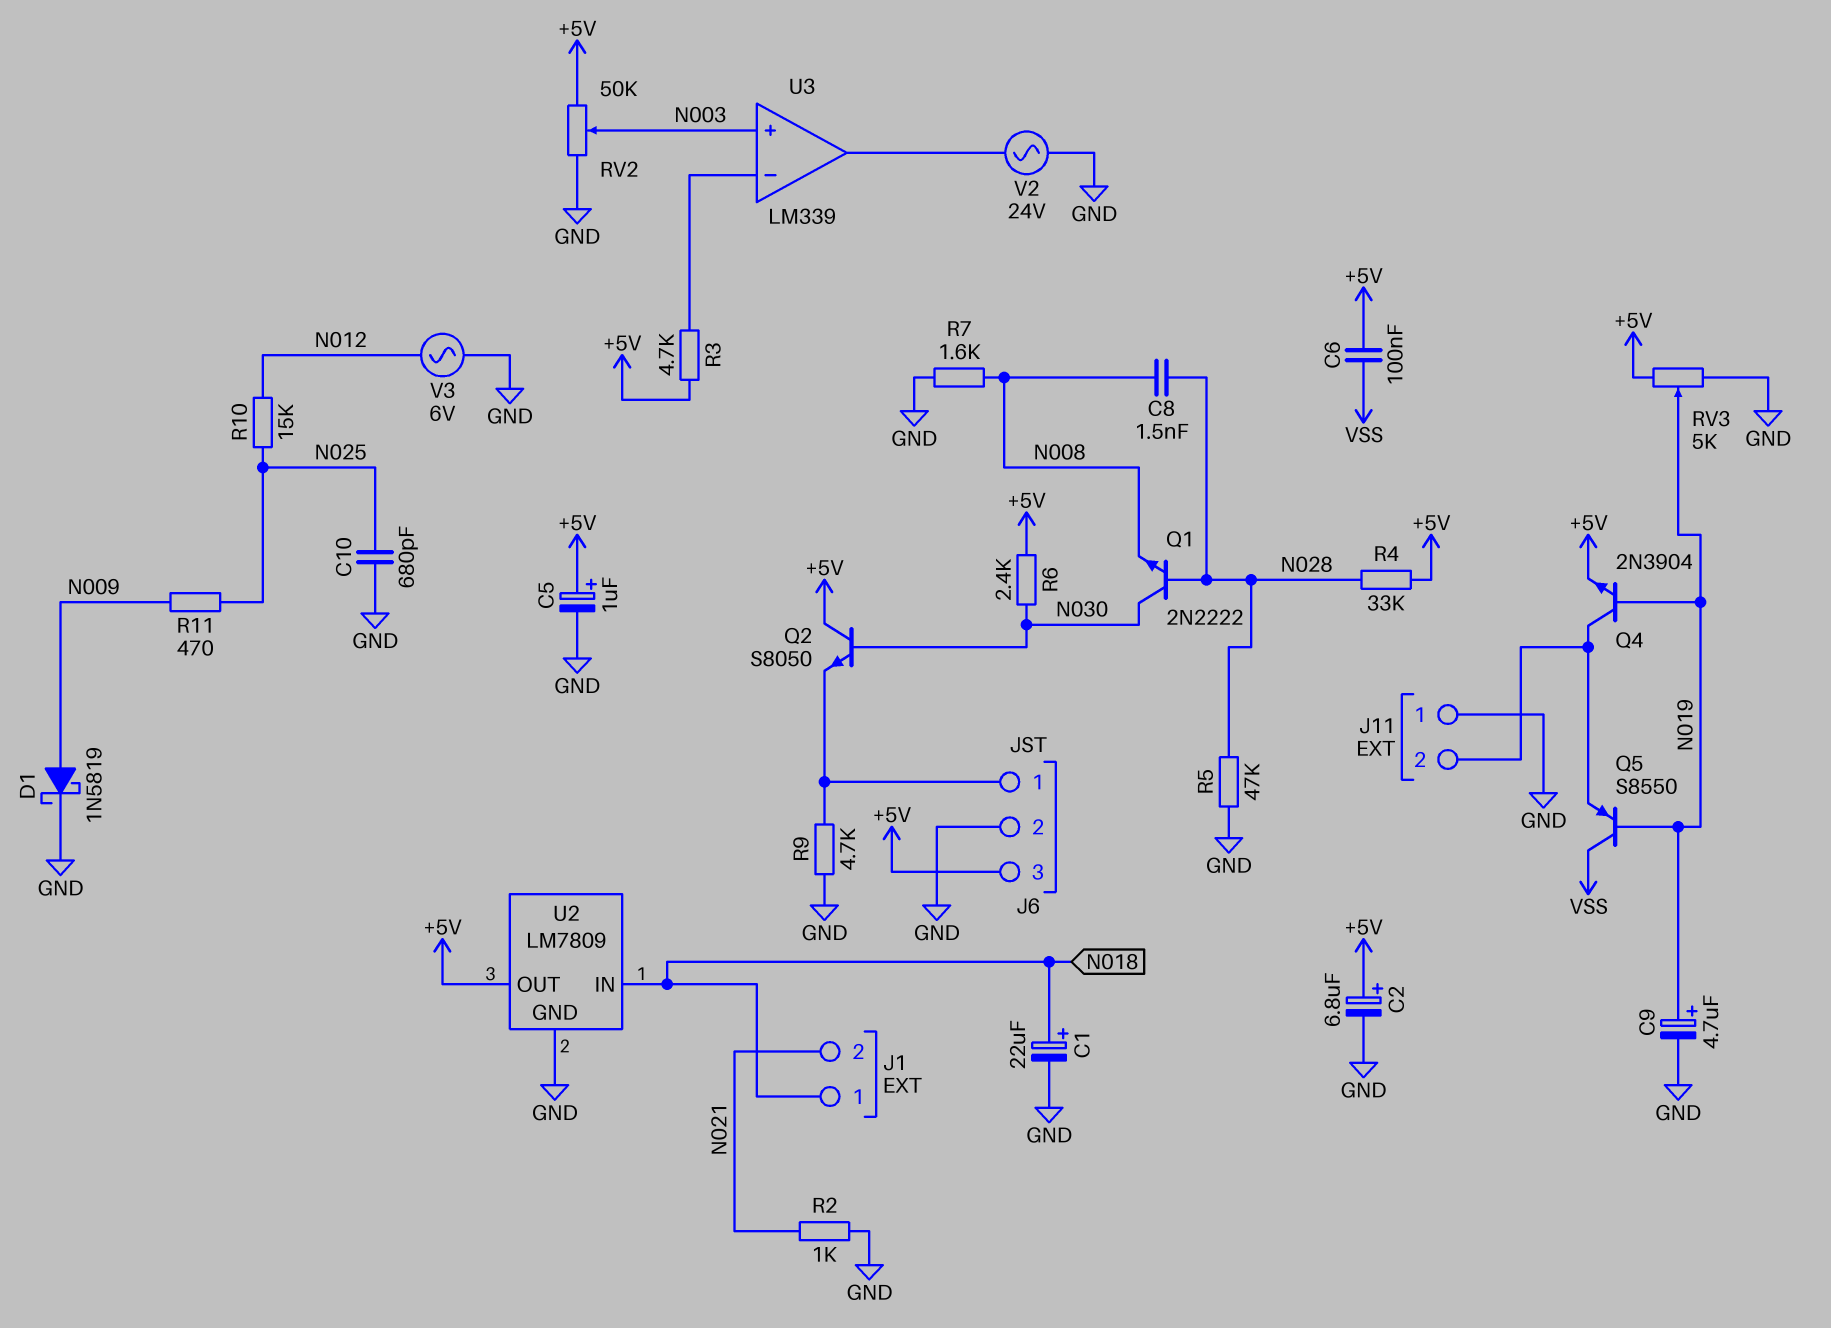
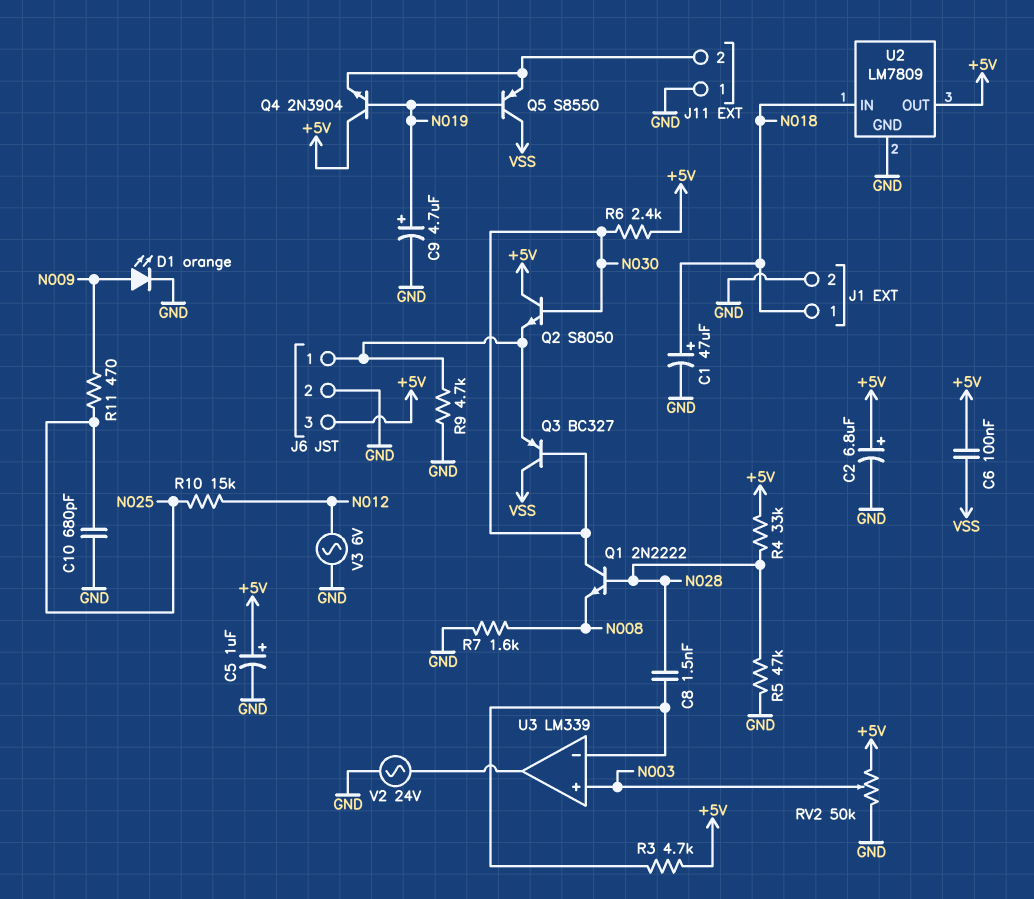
C1: 22uF (plus N018, minus GND) -> 47uF (plus N018, minus GND)
C8: 1.5nF (N008, N028) -> 1.5nF (N028, U3/in-)
D1: schottky 1N5819 (A N009, K GND) -> LED orange (A N009, K GND)
J1 pin 2: N021 -> GND
Q3: none -> PNP BC327 (B N030, C VSS, E J6/1)
Q4: NPN 2N3904 (B N019, C J11/2, E +5V) -> NPN 2N3904 (B N019, C +5V, E J11/2)
R2: 1k (GND, N021) -> none
RV3: 5k (+5V, GND, wiper N019) -> none

